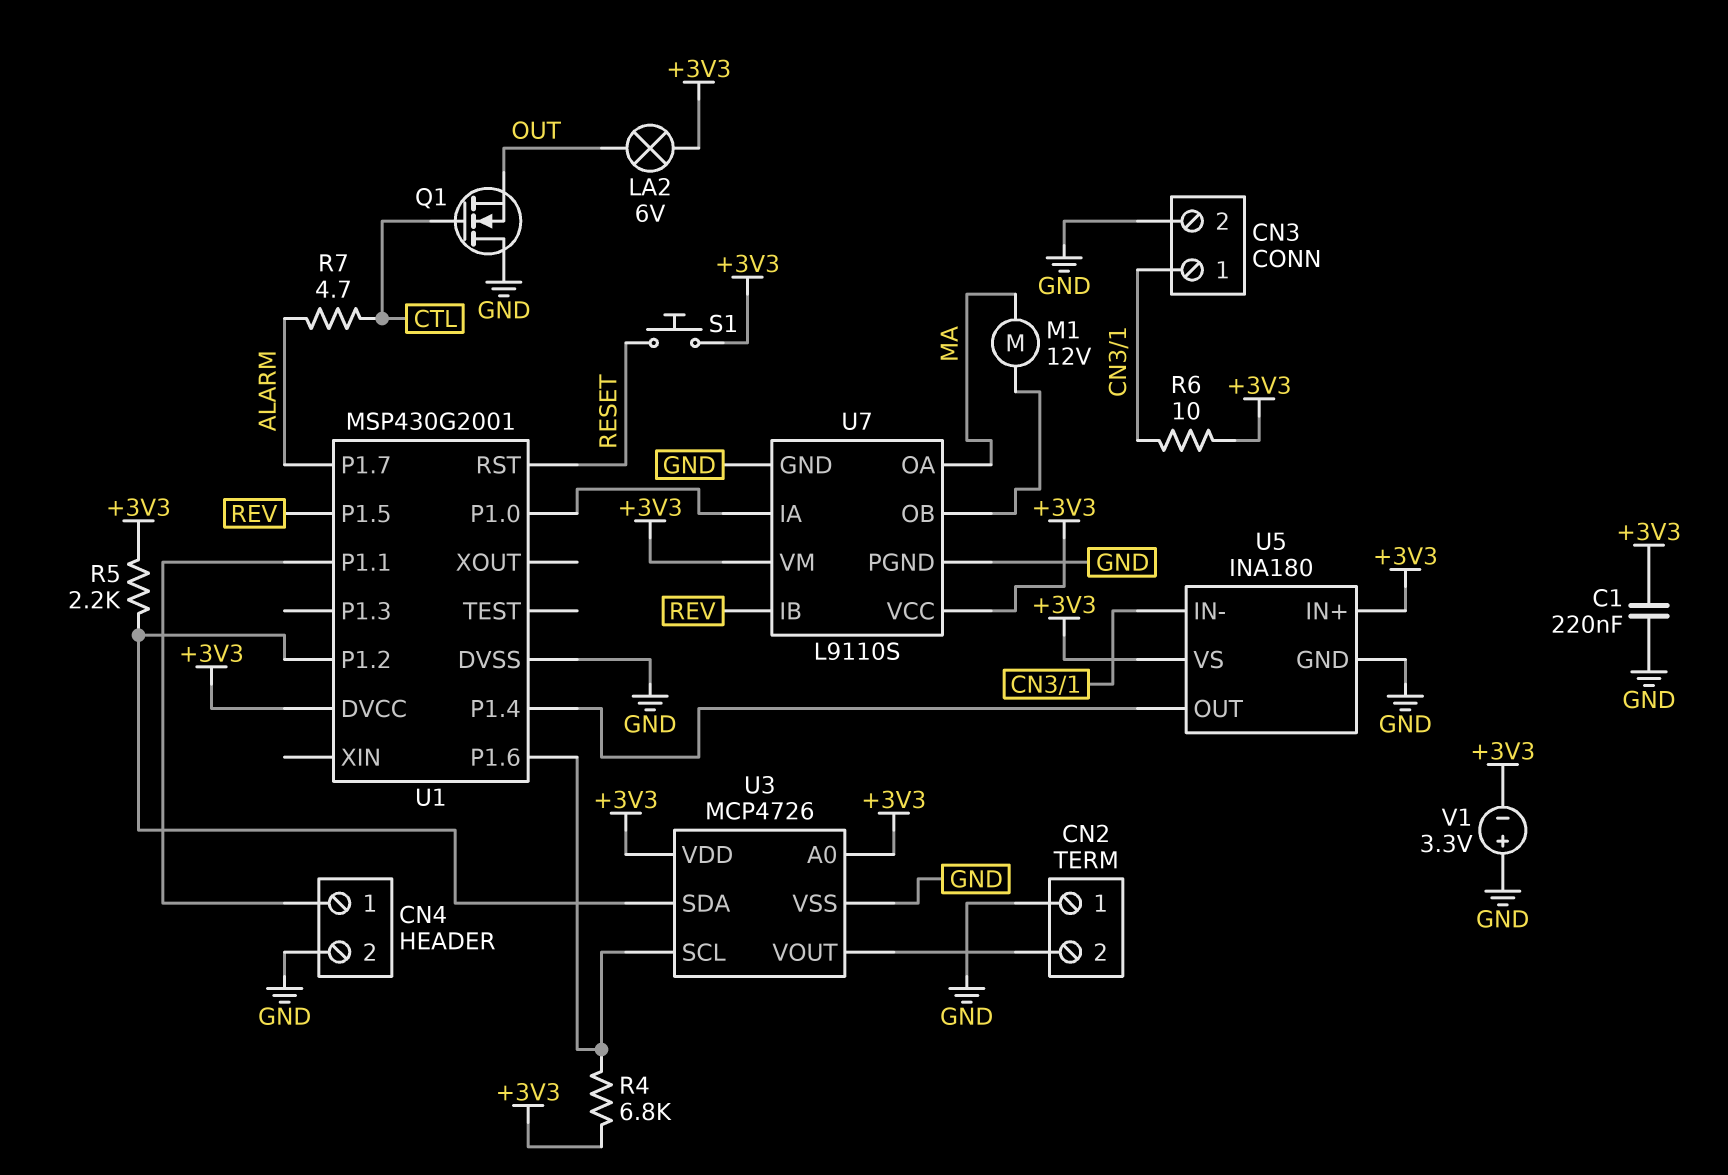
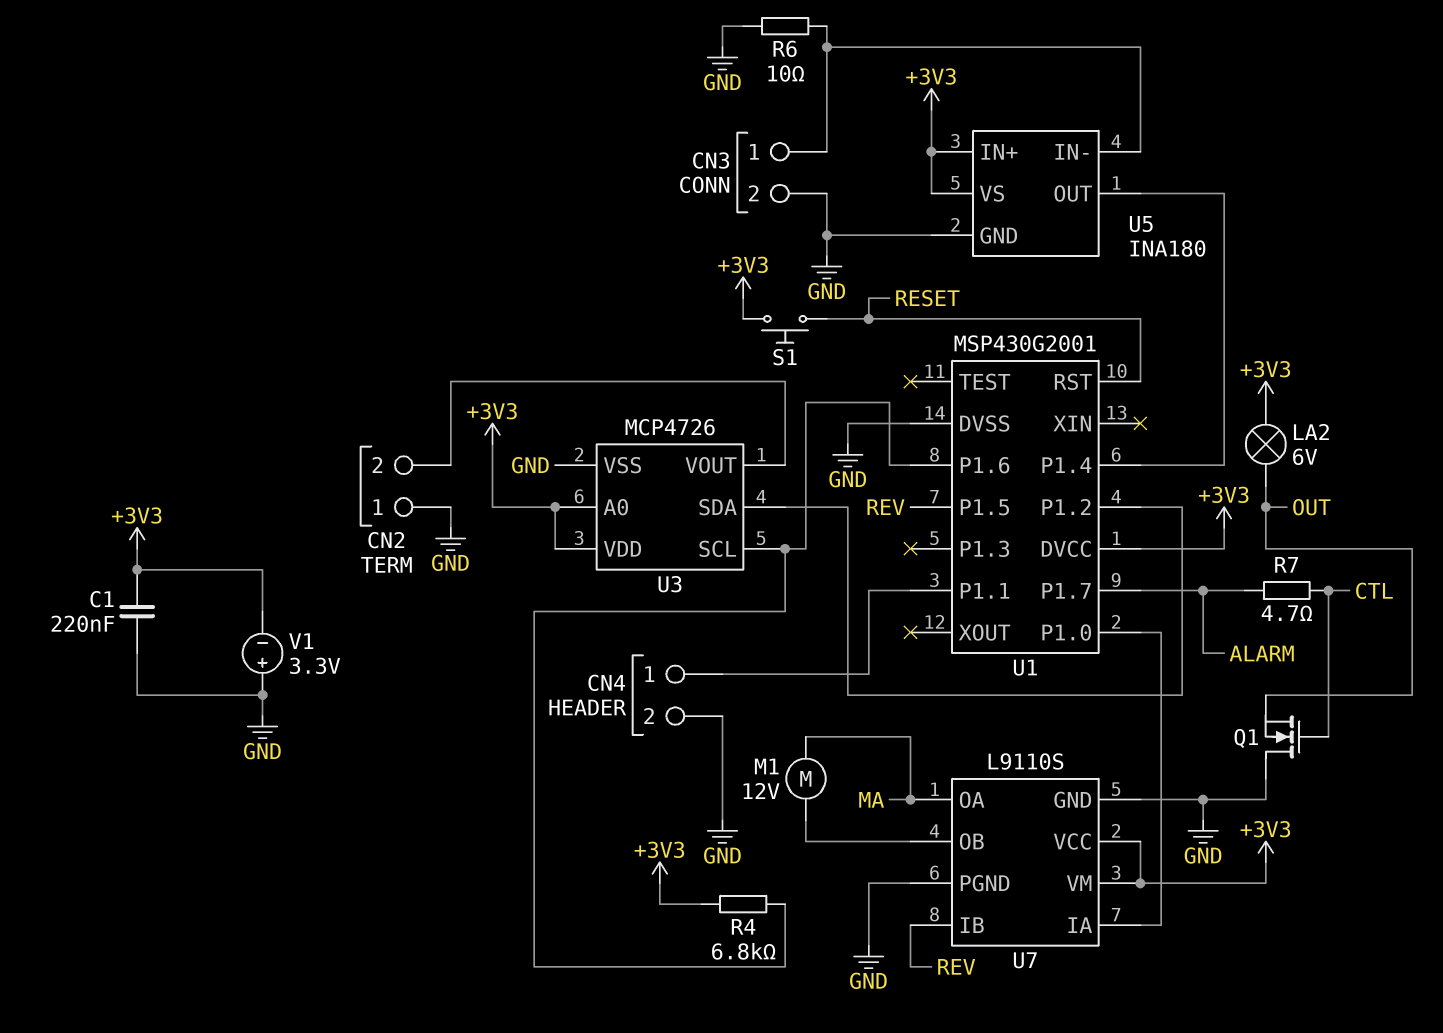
R5: 2.2k (+3V3, U1/P1.2) -> none
R6: 10 (+3V3, CN3/1) -> 10 (CN3/1, GND)

